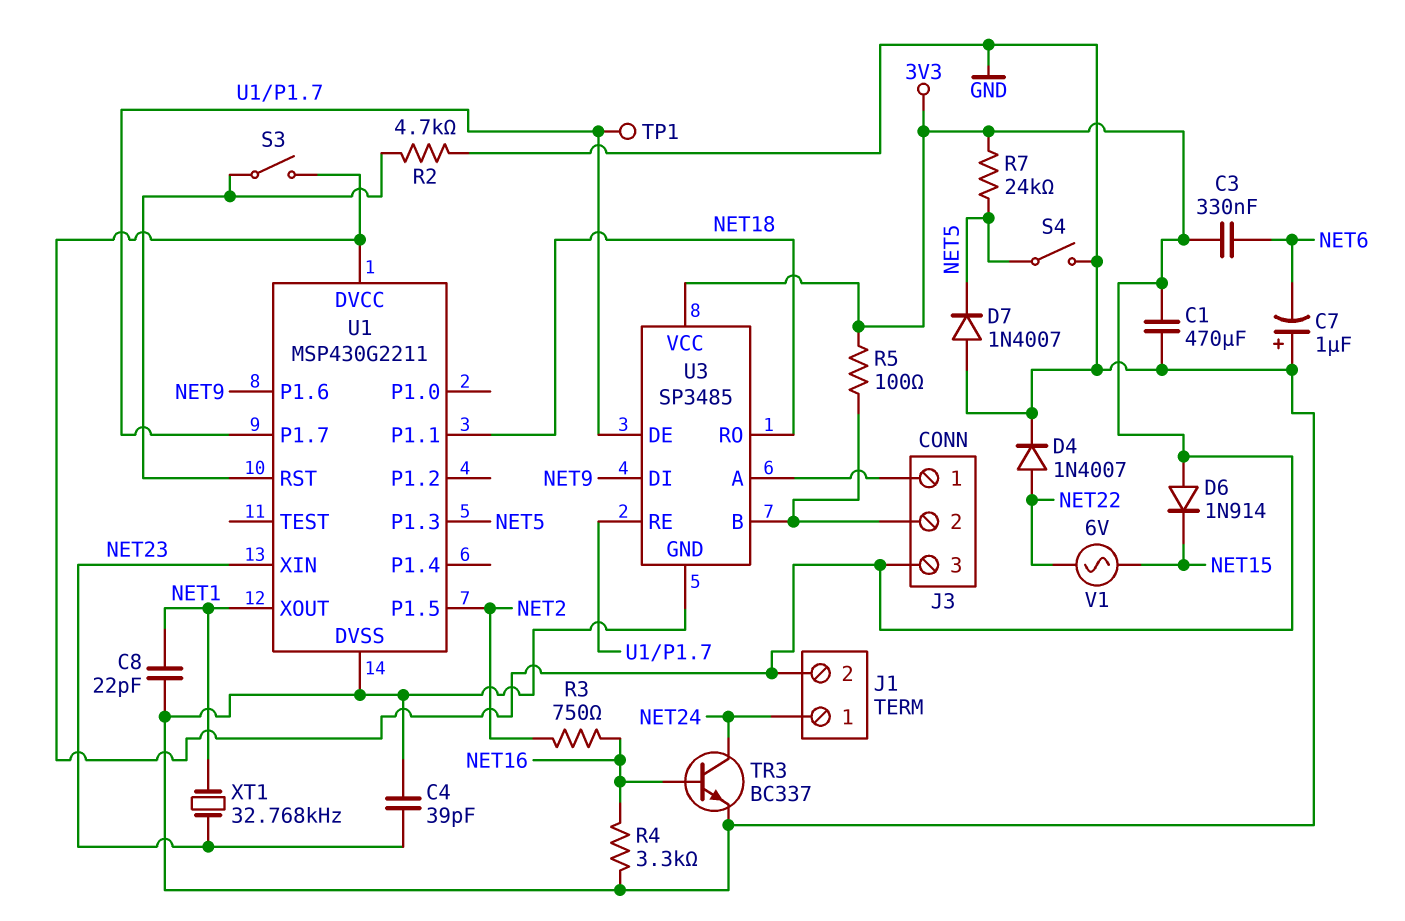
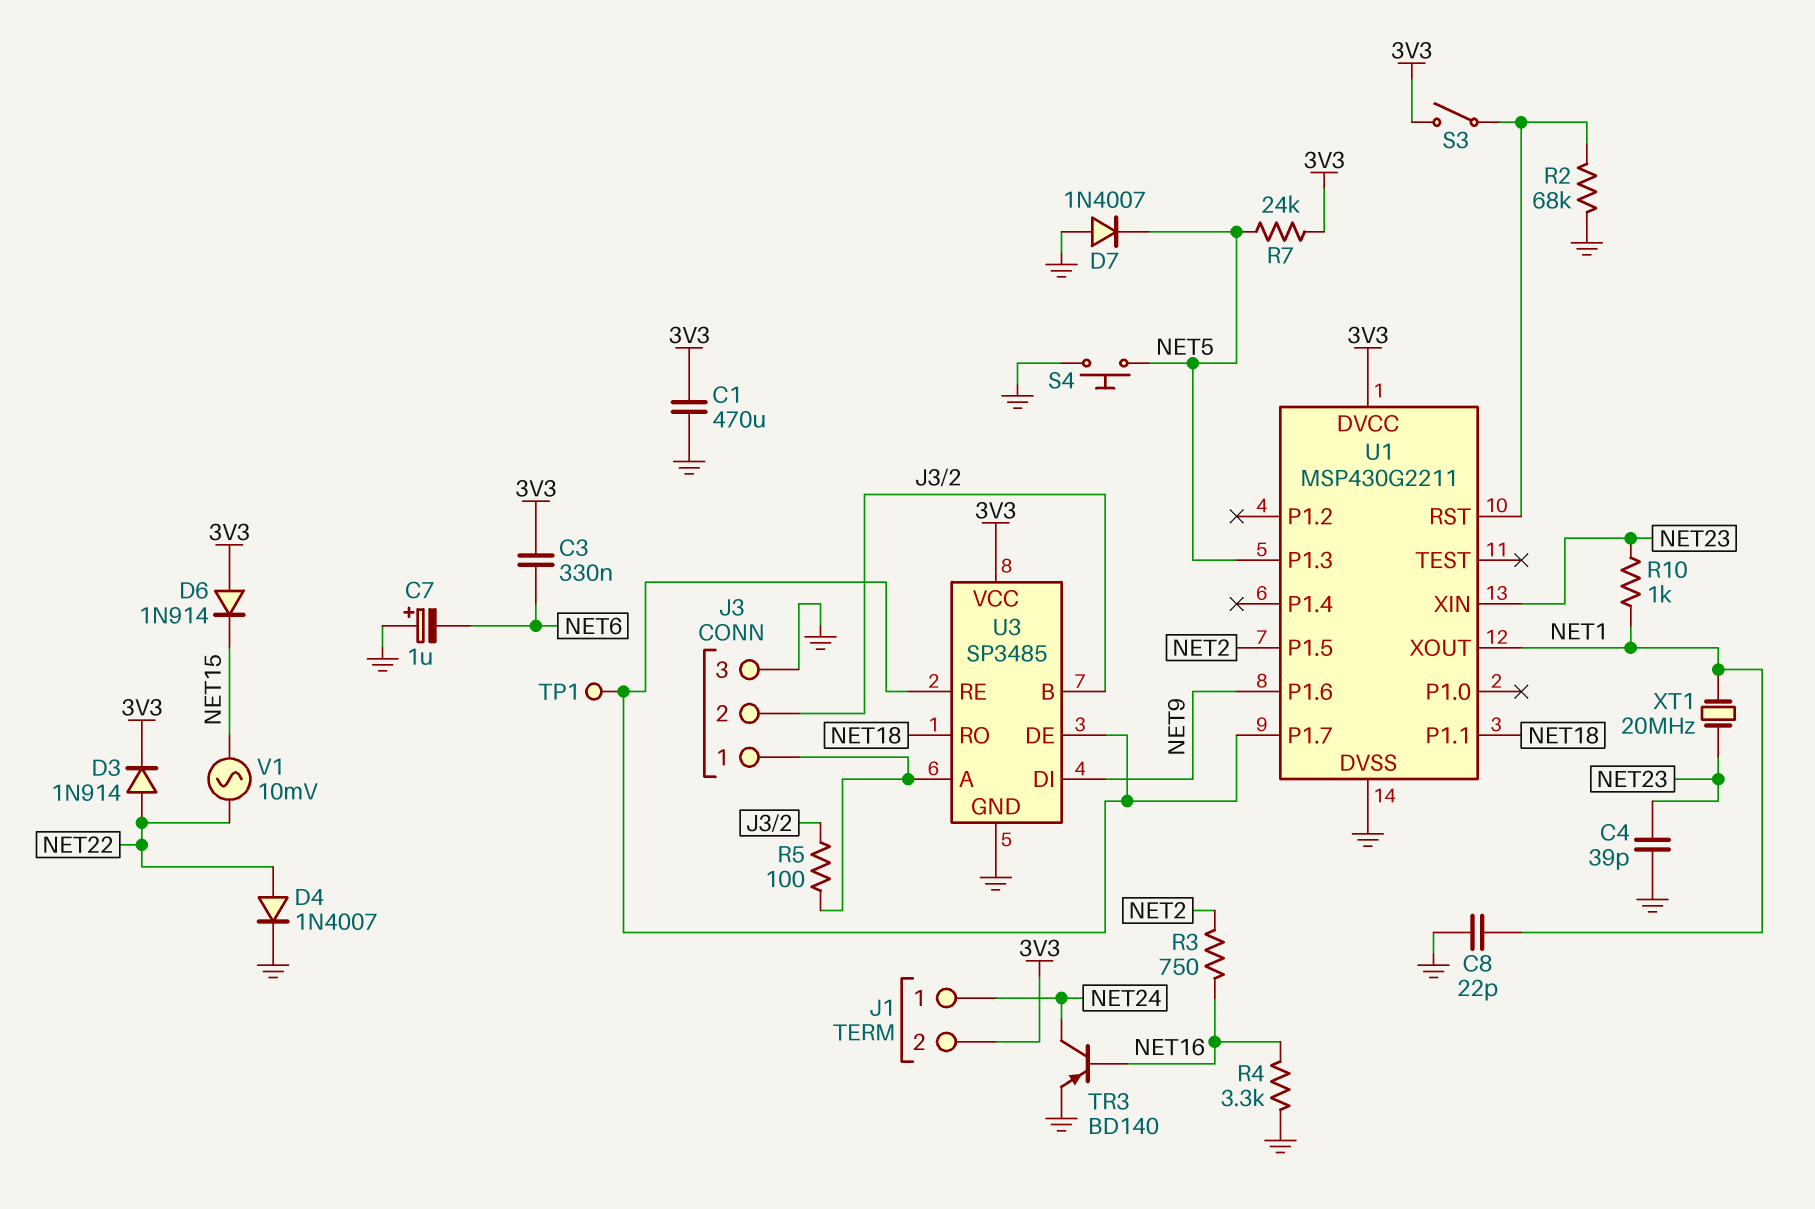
D3: none -> diode 1N914 (A NET22, K 3V3)
J3 pin 3: 3V3 -> GND
R2: 4.7k (GND, U1/RST) -> 68k (GND, U1/RST)
R5: 100 (3V3, J3/2) -> 100 (J3/1, J3/2)
R10: none -> 1k (NET1, NET23)
S4: switch (GND, NET5) -> button (GND, NET5)
TR3: NPN BC337 (B NET16, C NET24, E GND) -> PNP BD140 (B NET16, C NET24, E GND)
V1: AC 6V (NET15, NET22) -> AC 10mV (NET15, NET22)
XT1: 32.768kHz (NET1, NET23) -> 20MHz (NET1, NET23)

